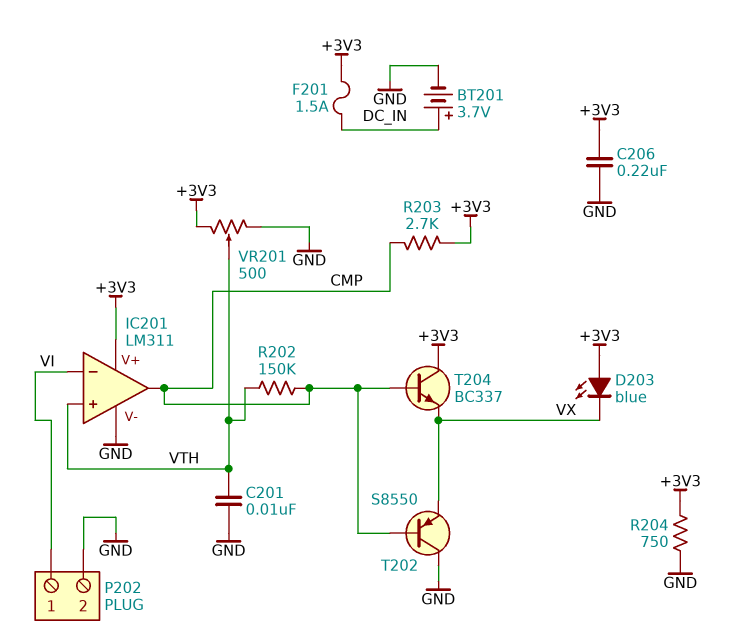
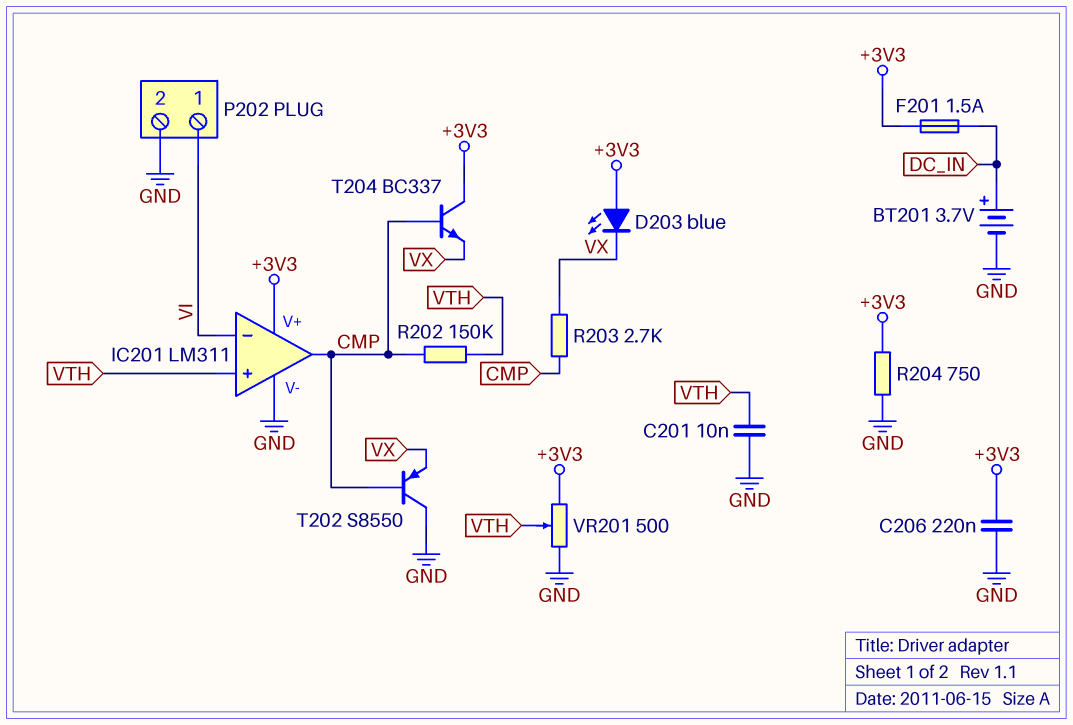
R203: 2.7k (+3V3, CMP) -> 2.7k (CMP, VX)

